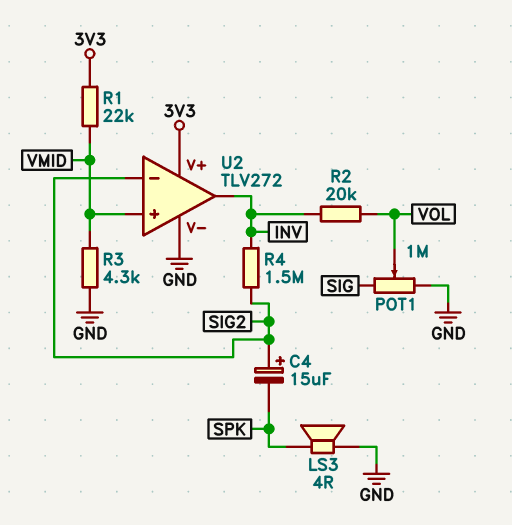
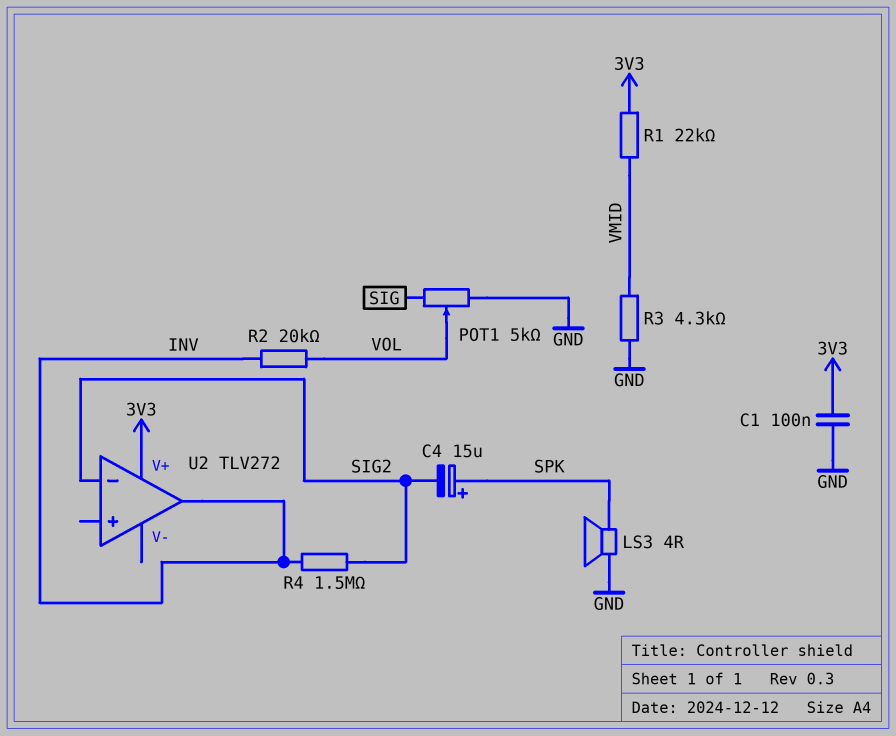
C1: none -> 100nF (3V3, GND)
C4: 15uF (plus SIG2, minus SPK) -> 15uF (plus SPK, minus SIG2)
POT1: 1M (GND, SIG, wiper VOL) -> 5k (GND, SIG, wiper VOL)
U2 pin V-: GND -> none
U2 pin in+: VMID -> none

